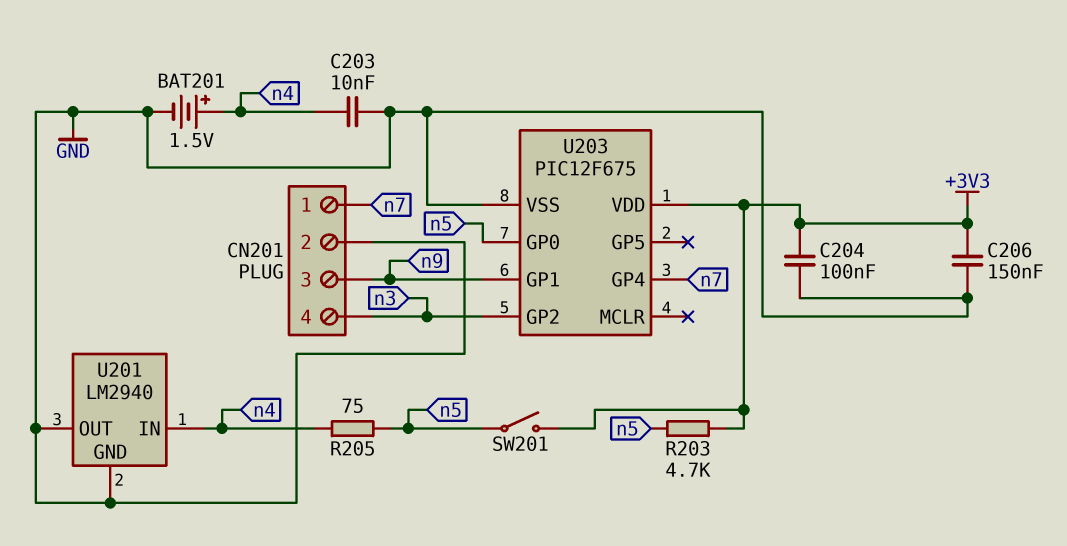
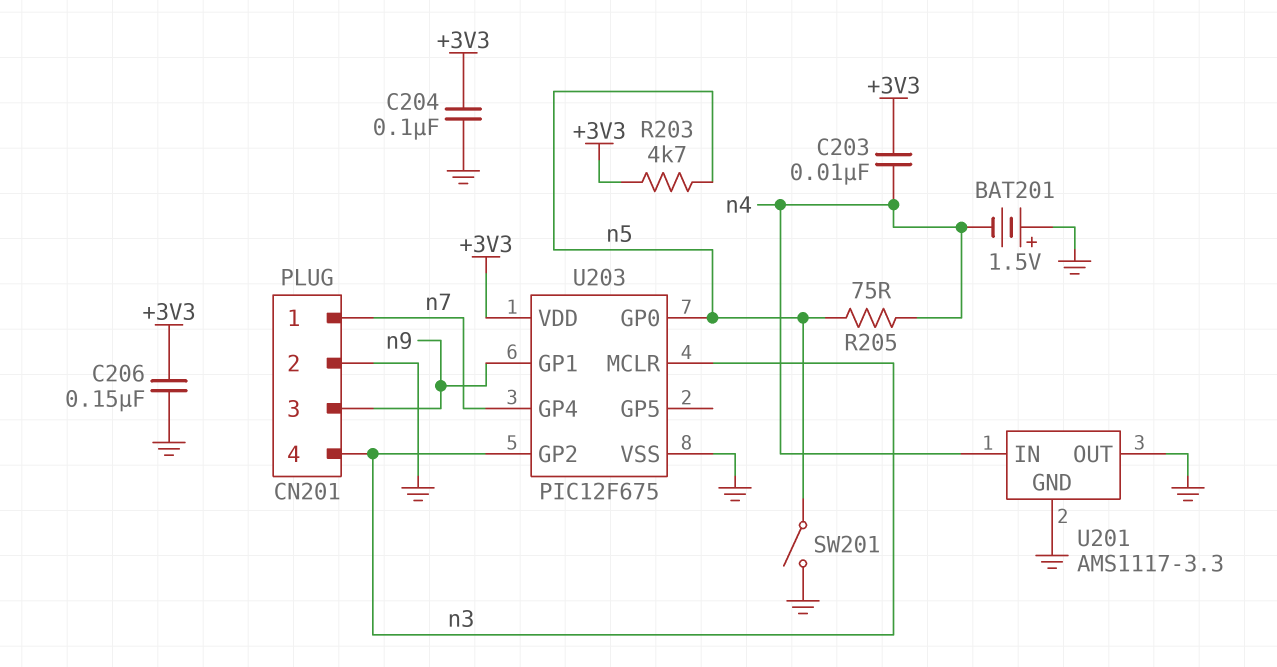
BAT201: 1.5V (plus n4, minus GND) -> 1.5V (plus GND, minus n4)
C203: 10nF (GND, n4) -> 10nF (+3V3, n4)
SW201: switch (+3V3, n5) -> switch (GND, n5)
U201: LM2940 -> AMS1117-3.3
U203 pin MCLR: none -> n3

